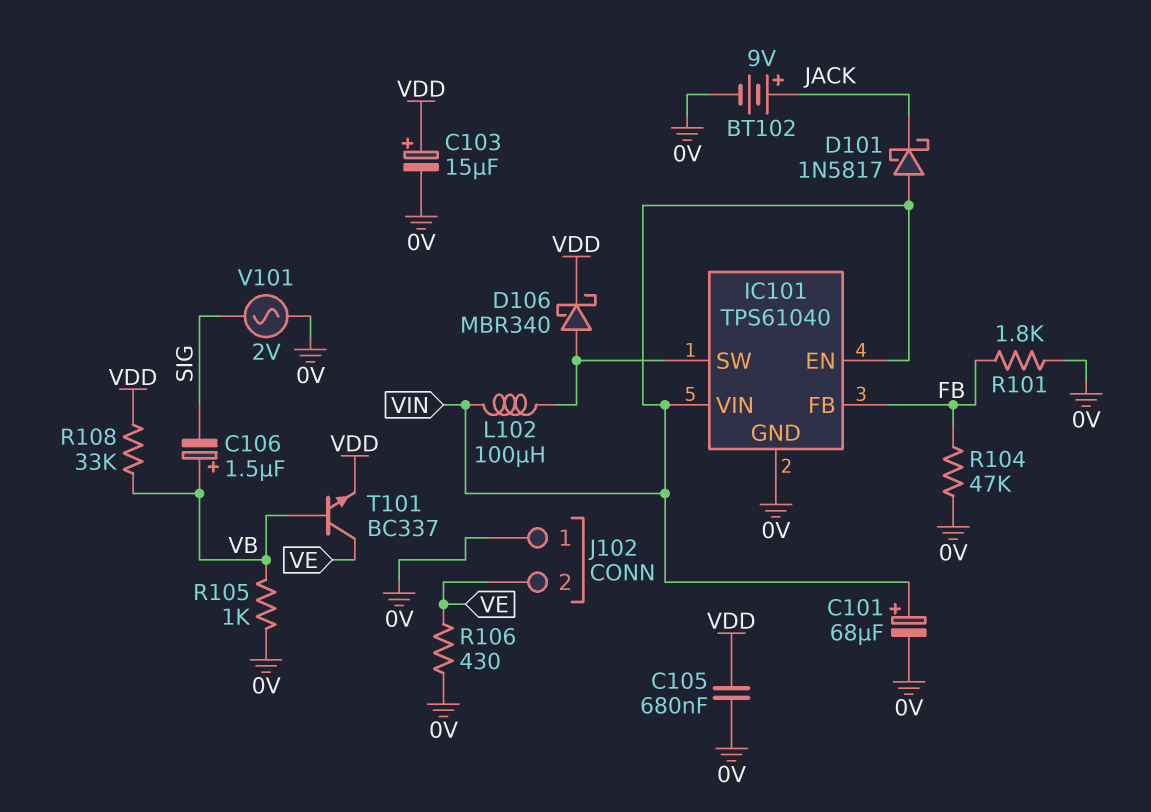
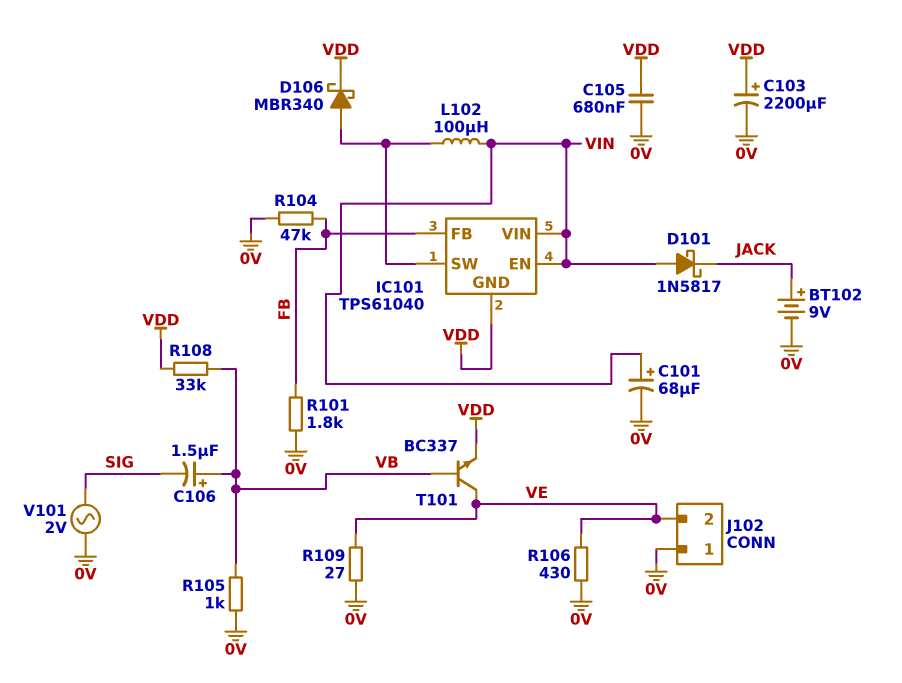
C103: 15uF (plus VDD, minus 0V) -> 2200uF (plus VDD, minus 0V)
IC101 pin GND: 0V -> VDD
R109: none -> 27 (0V, VE)

